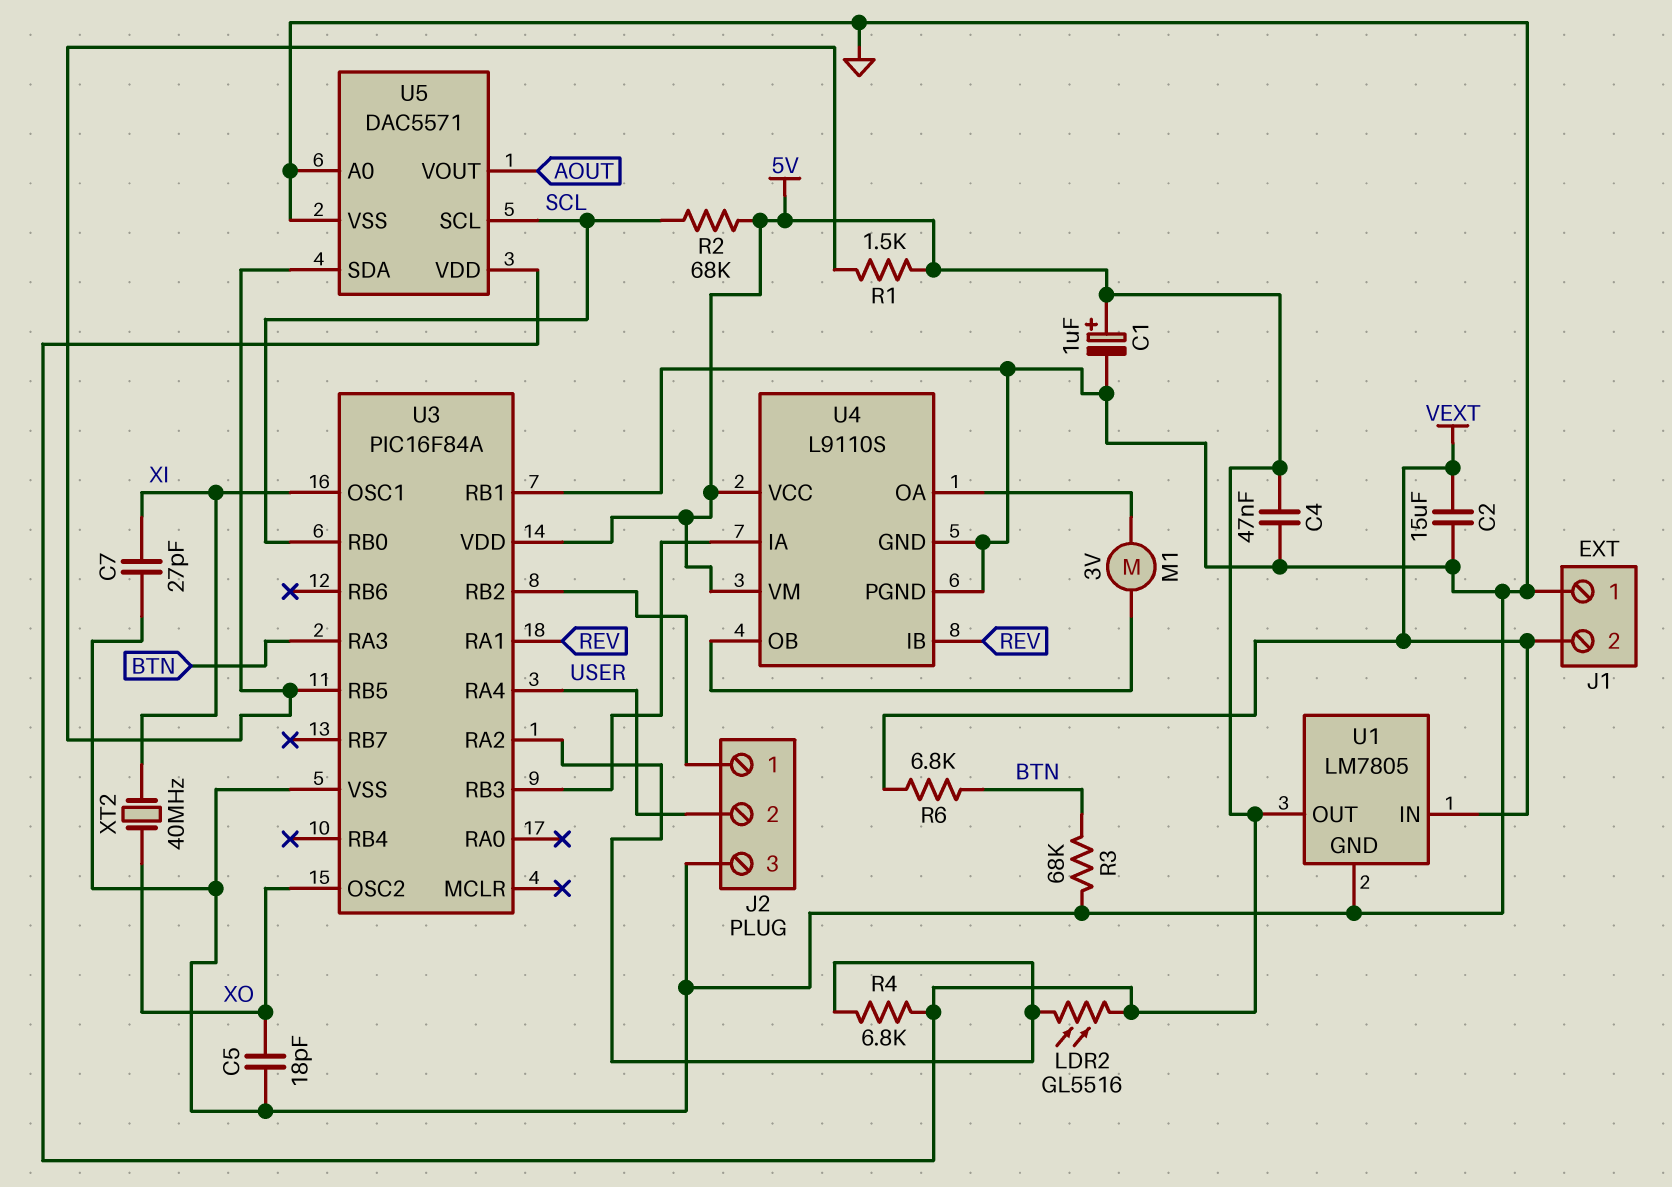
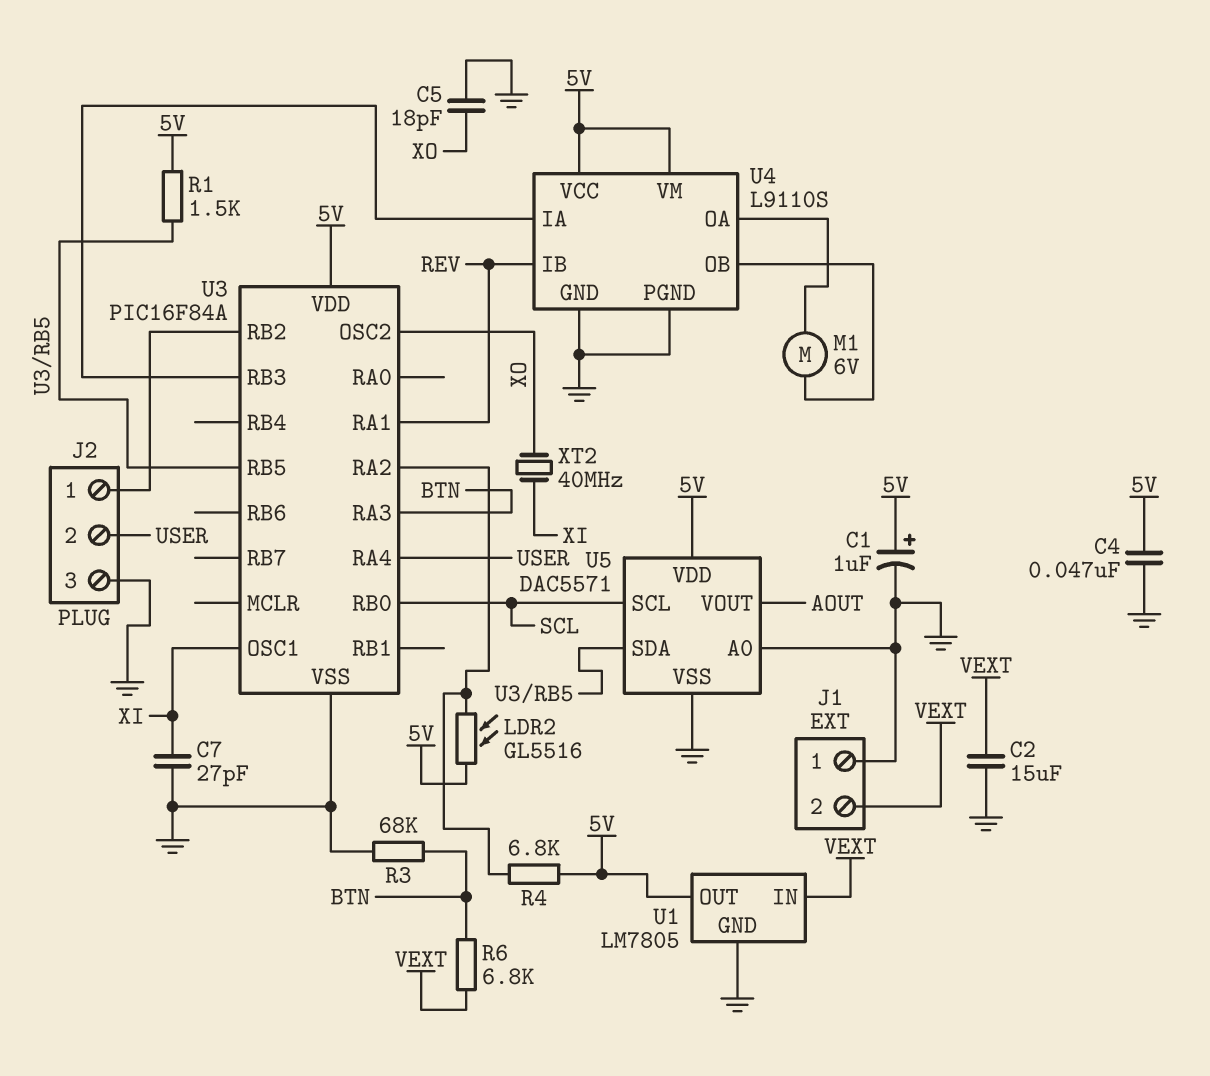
M1: motor 3V (U4/OA, U4/OB) -> motor 6V (U4/OA, U4/OB)
R2: 68k (5V, SCL) -> none
U3 pin RB1: GND -> none

